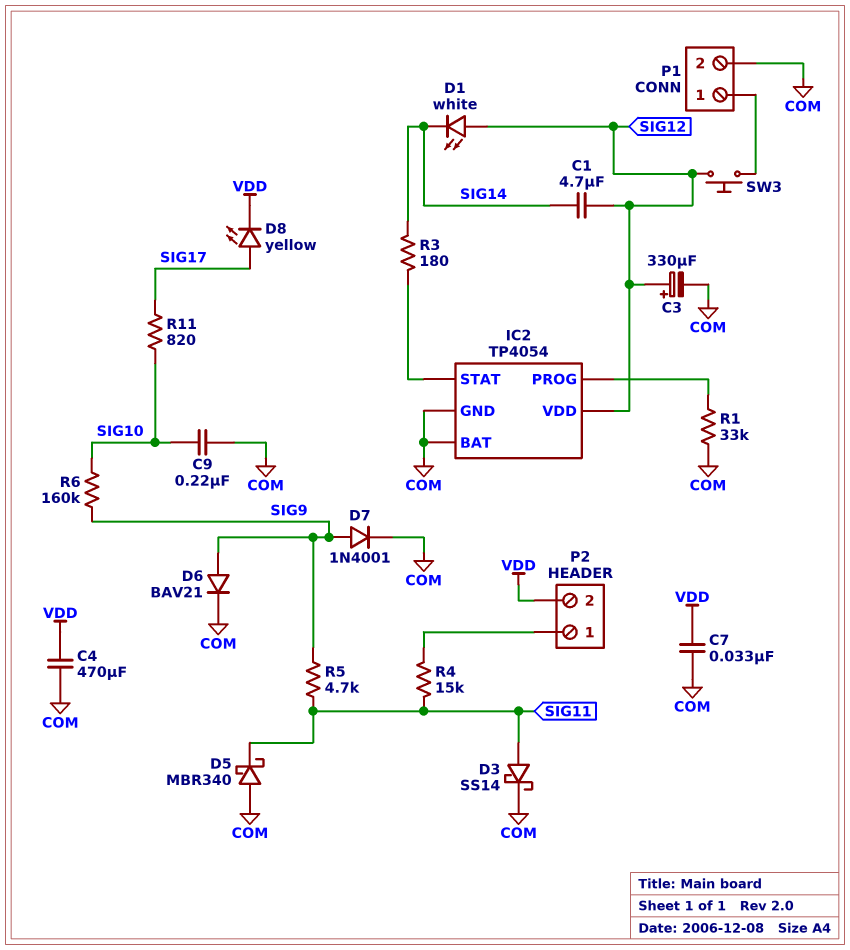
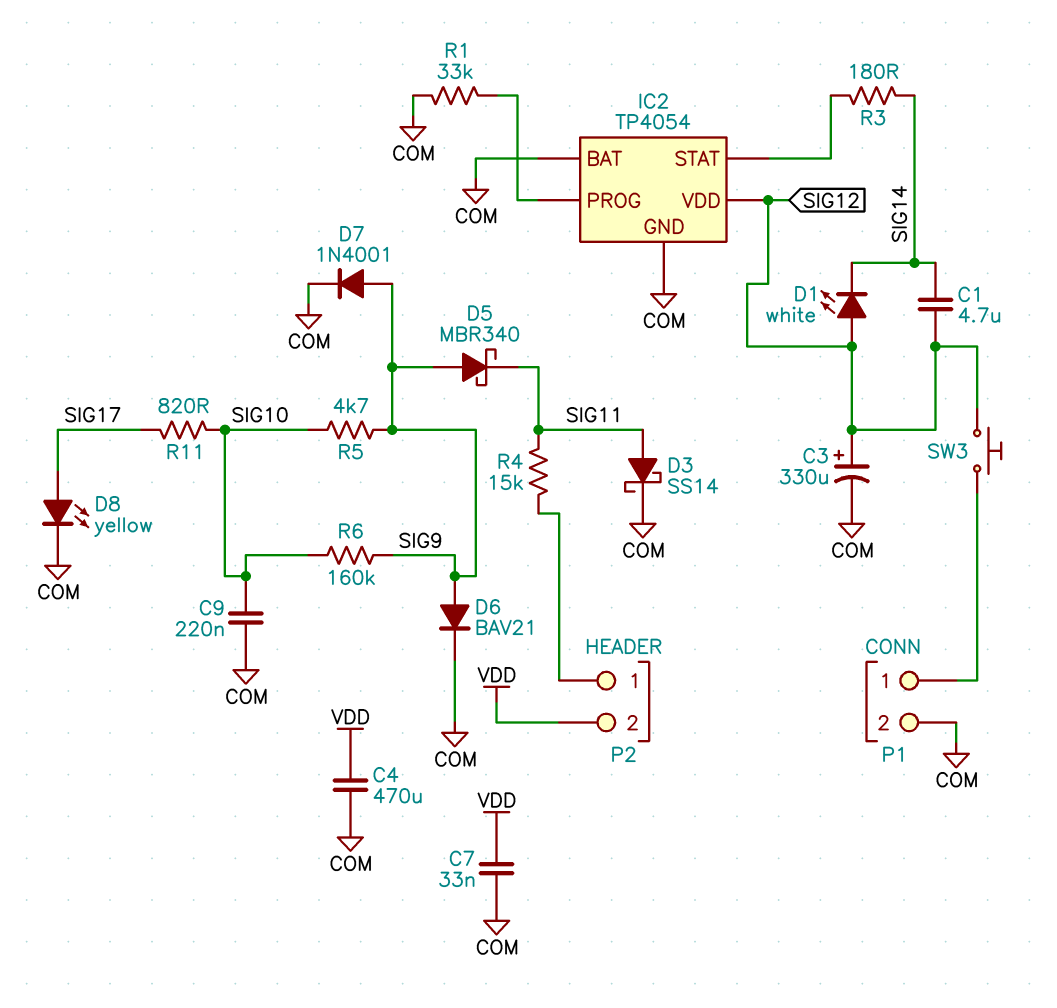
D5: schottky MBR340 (A COM, K SIG11) -> schottky MBR340 (A SIG9, K SIG11)
D8: LED yellow (A SIG17, K VDD) -> LED yellow (A SIG17, K COM)
R5: 4.7k (SIG9, SIG11) -> 4.7k (SIG9, SIG10)

